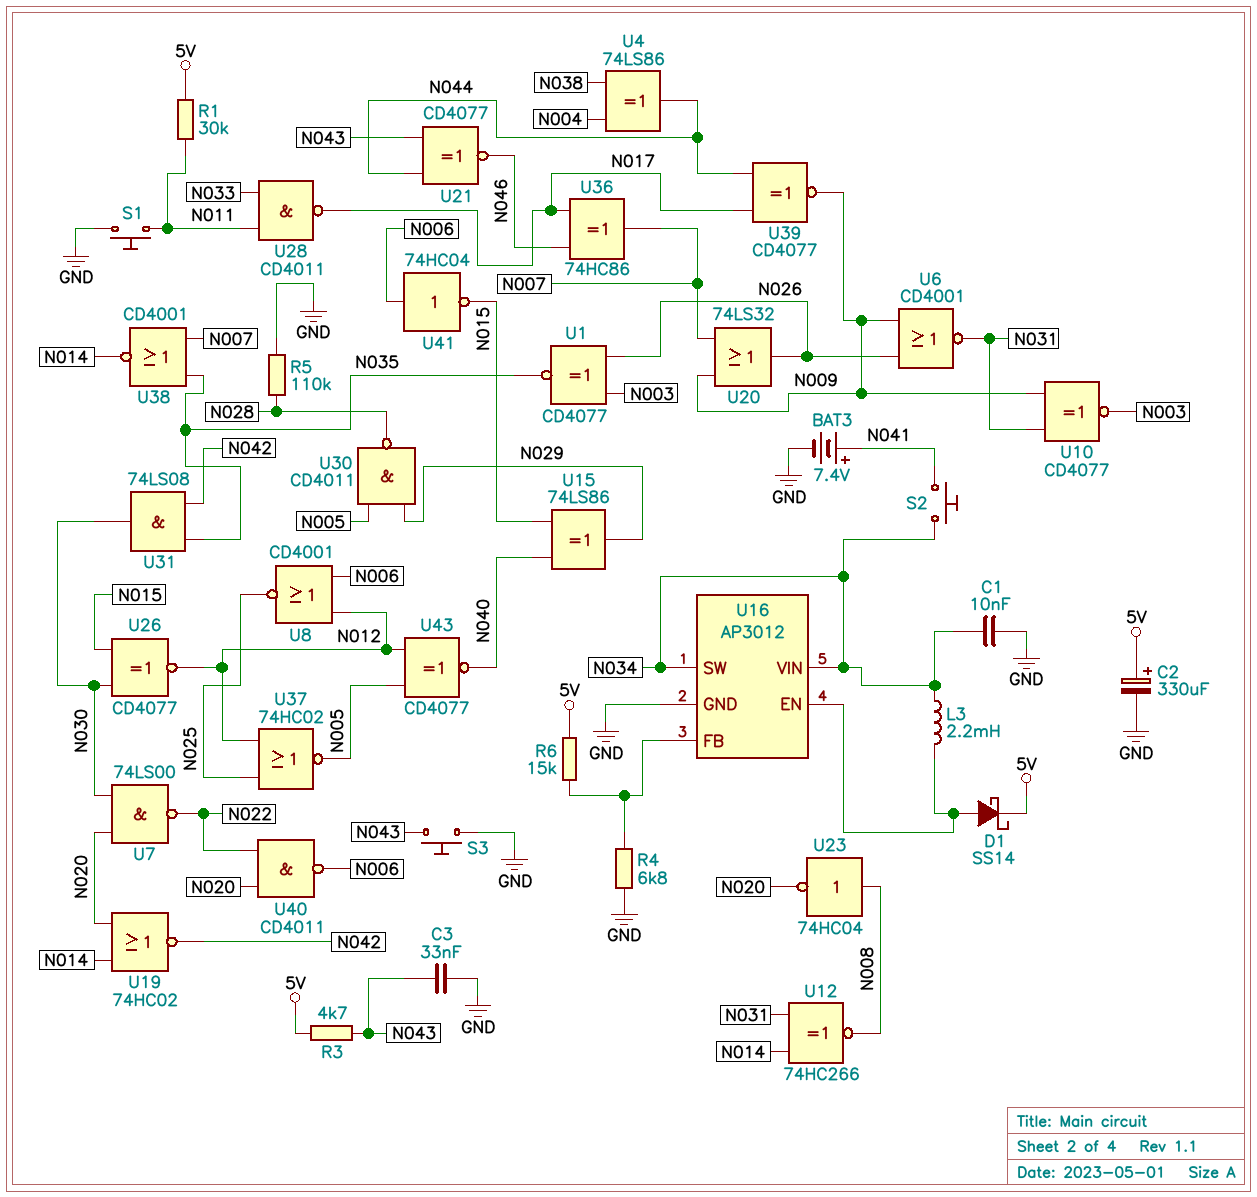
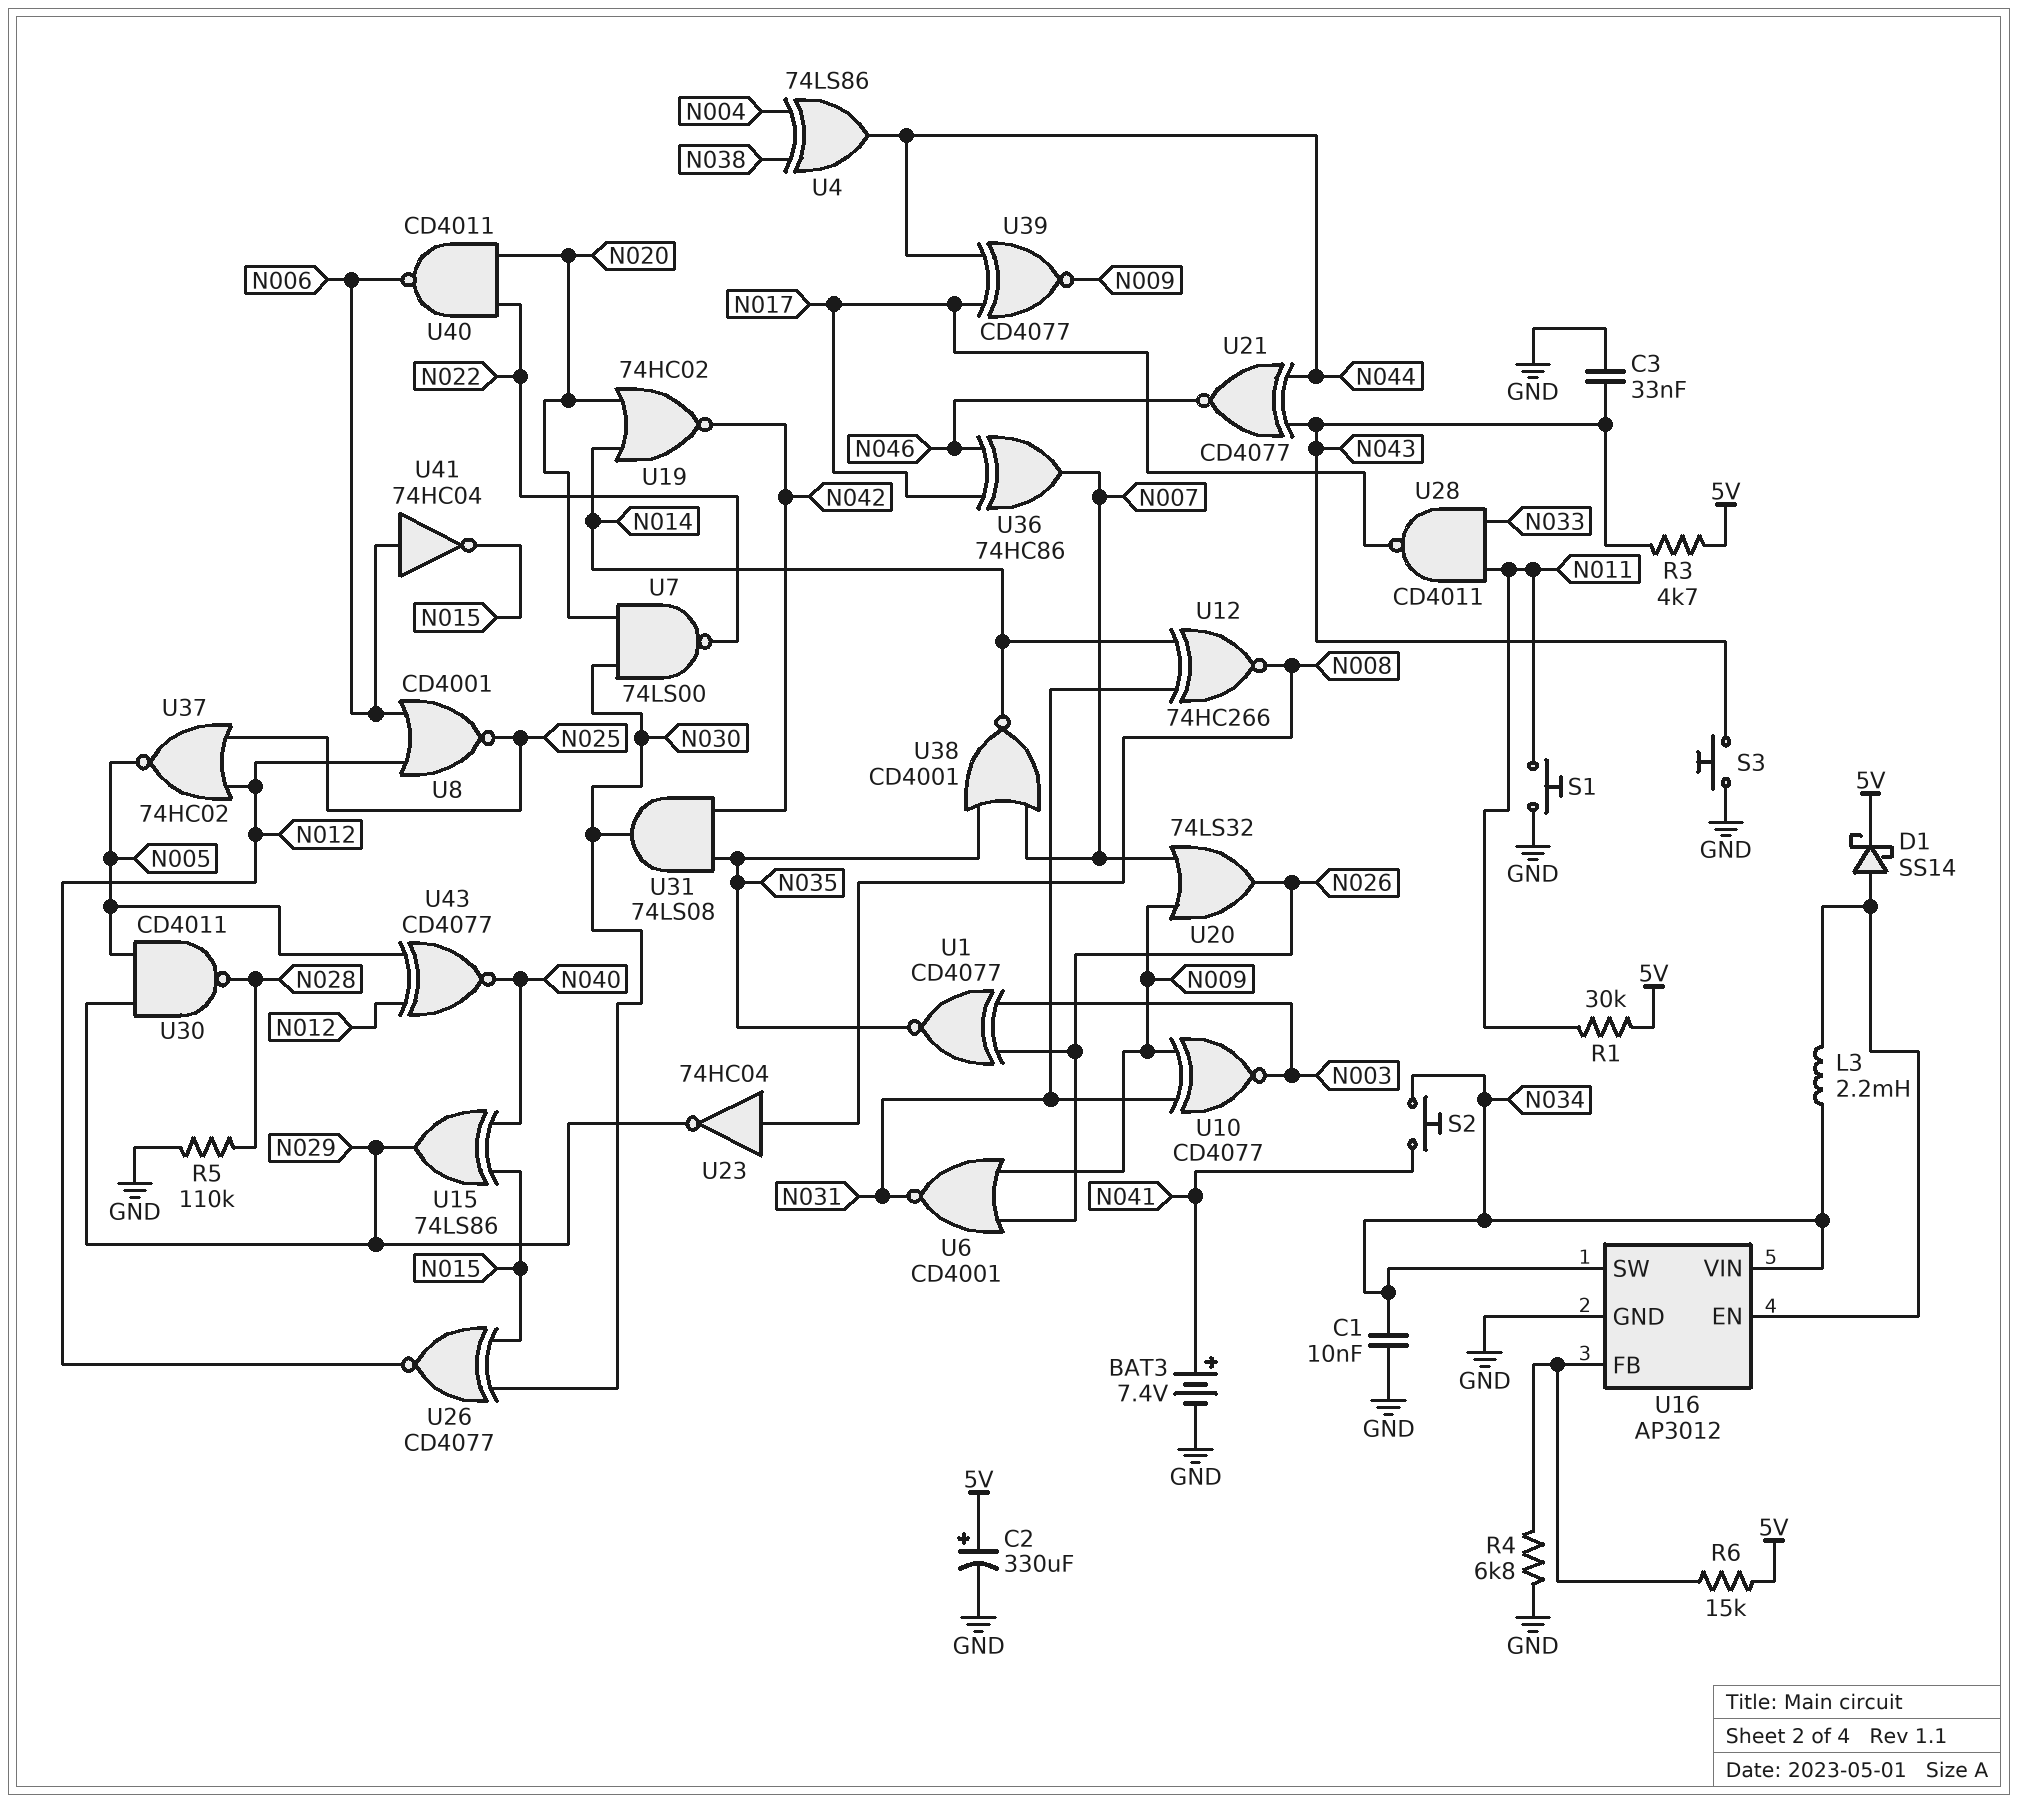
U23: NOT 74HC04 (in N008, out N020) -> NOT 74HC04 (in N008, out N029)

